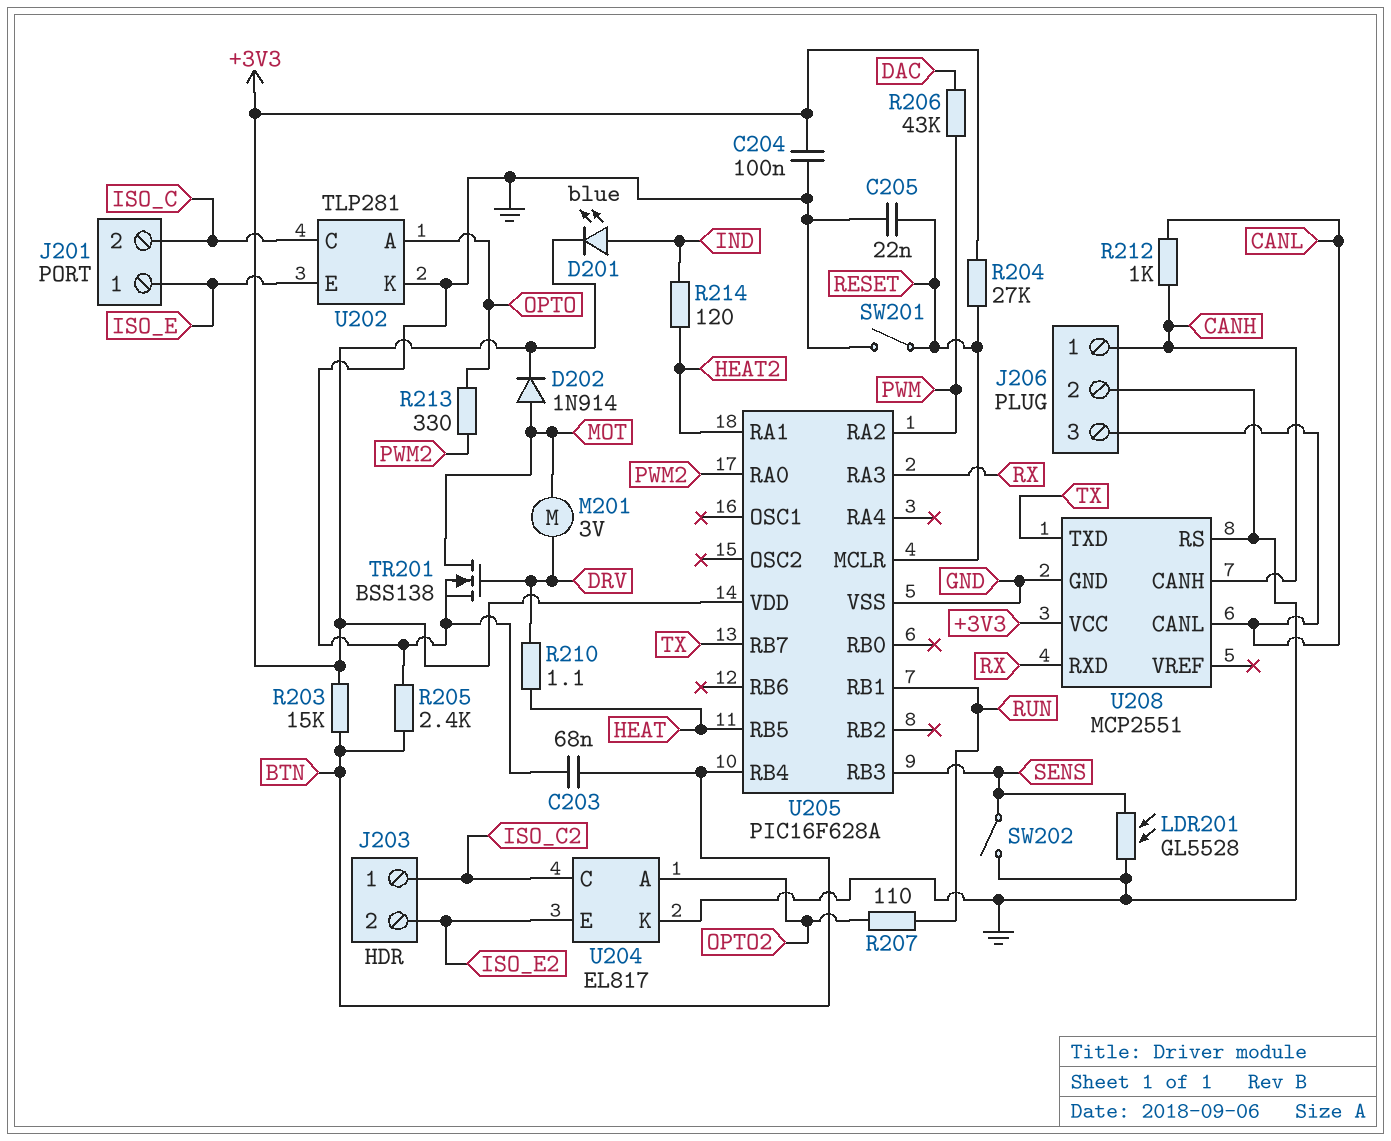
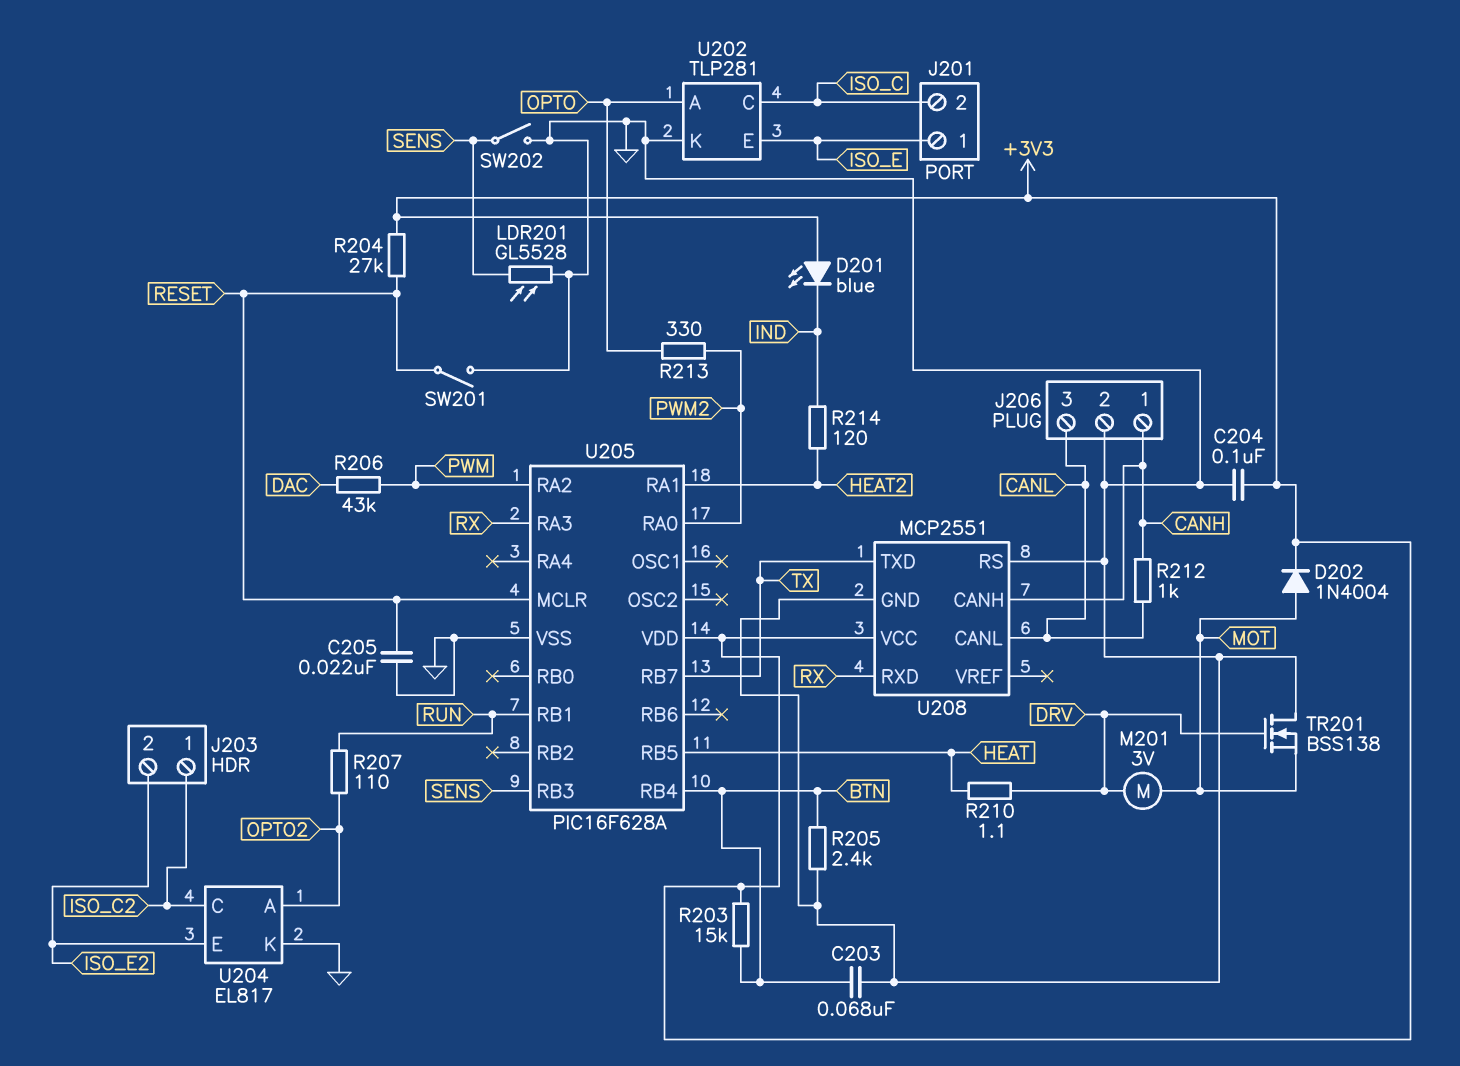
D201: LED blue (A IND, K +3V3) -> LED blue (A +3V3, K IND)
D202: diode 1N914 (A MOT, K +3V3) -> diode 1N4004 (A MOT, K +3V3)
TR201: NMOS BSS138 (G DRV, D MOT, S GND) -> NMOS BSS138 (G DRV, D GND, S MOT)

